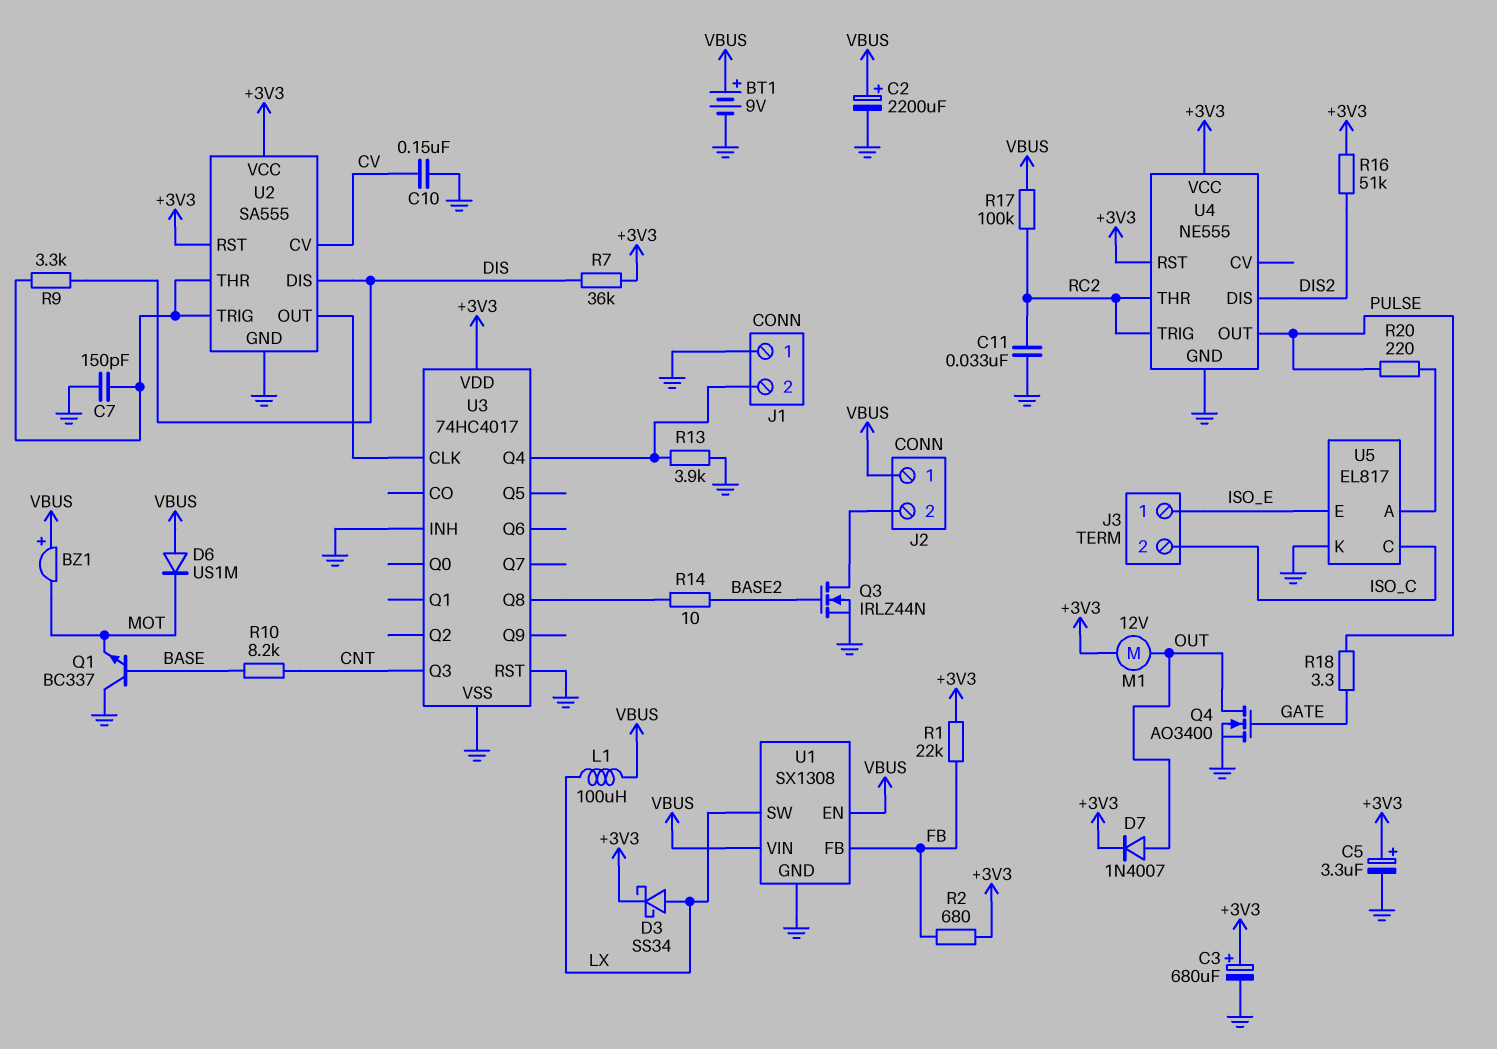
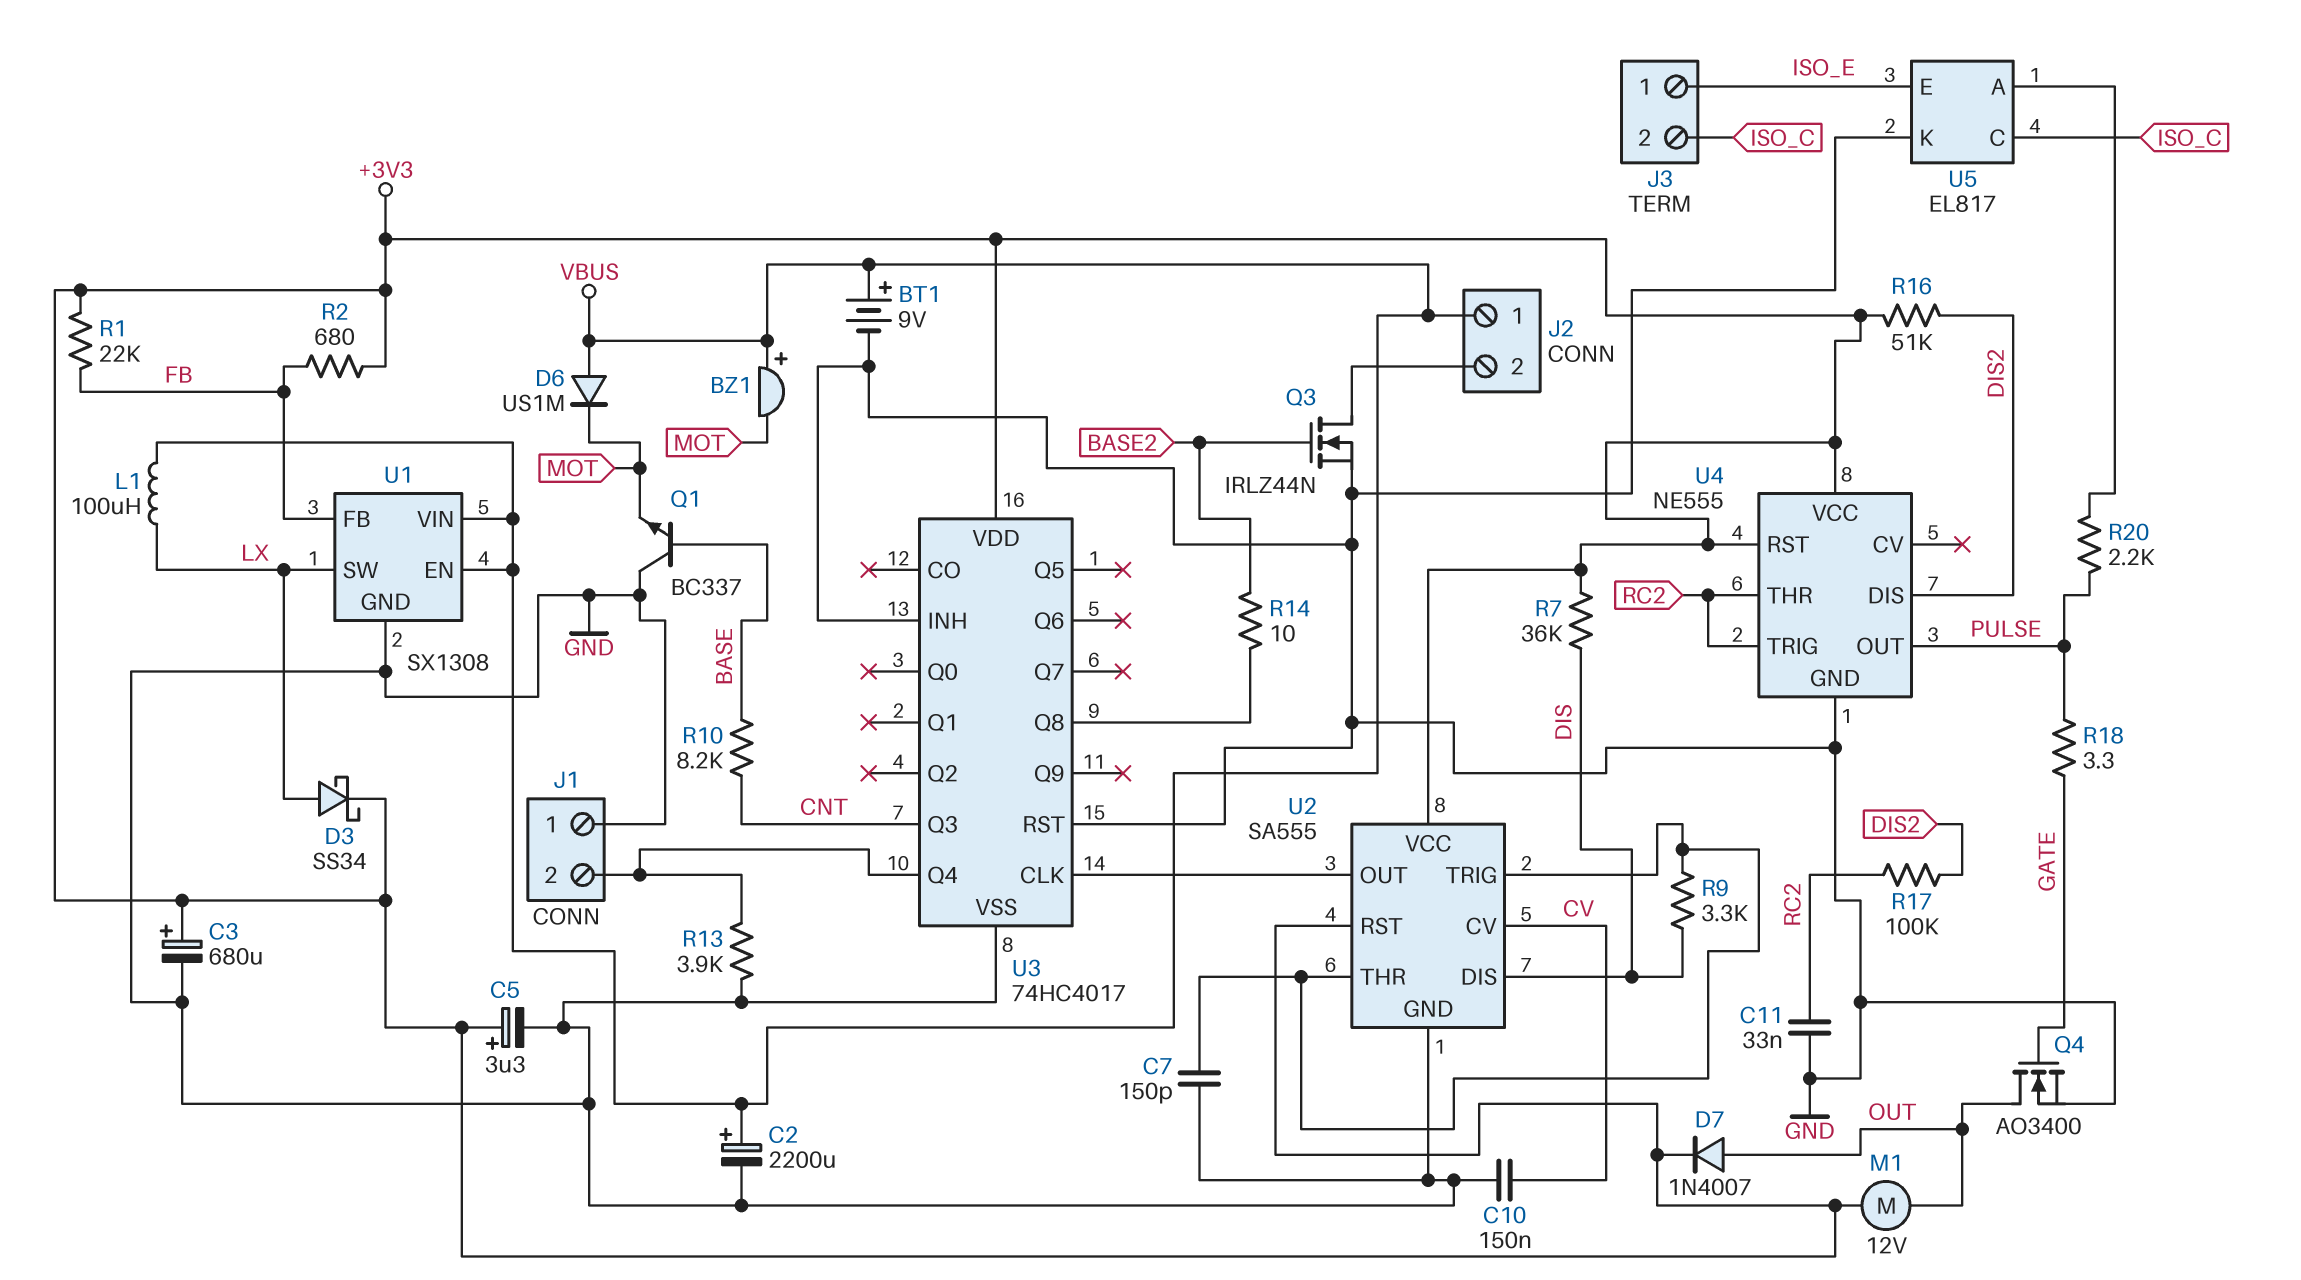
R17: 100k (RC2, VBUS) -> 100k (DIS2, RC2)
R20: 220 (PULSE, U5/A) -> 2.2k (PULSE, U5/A)

